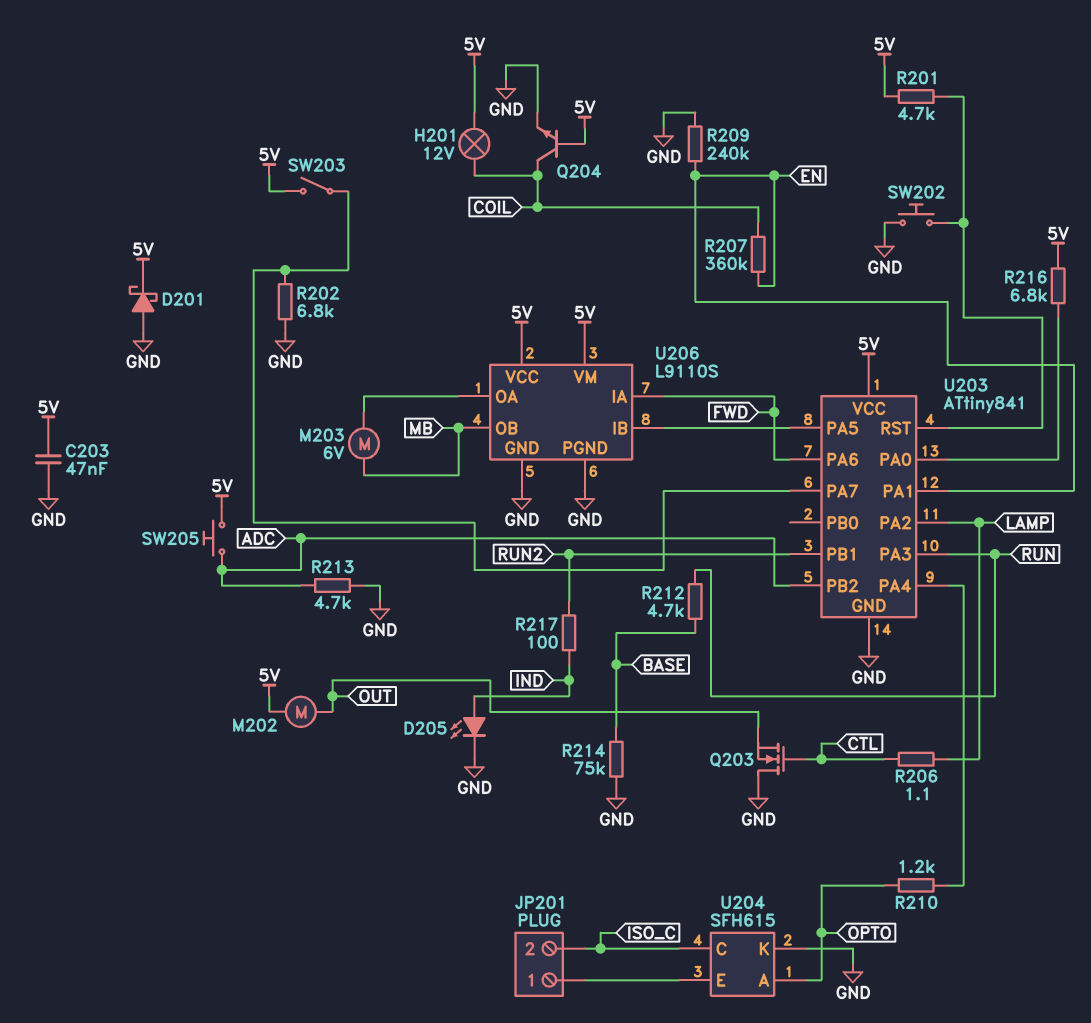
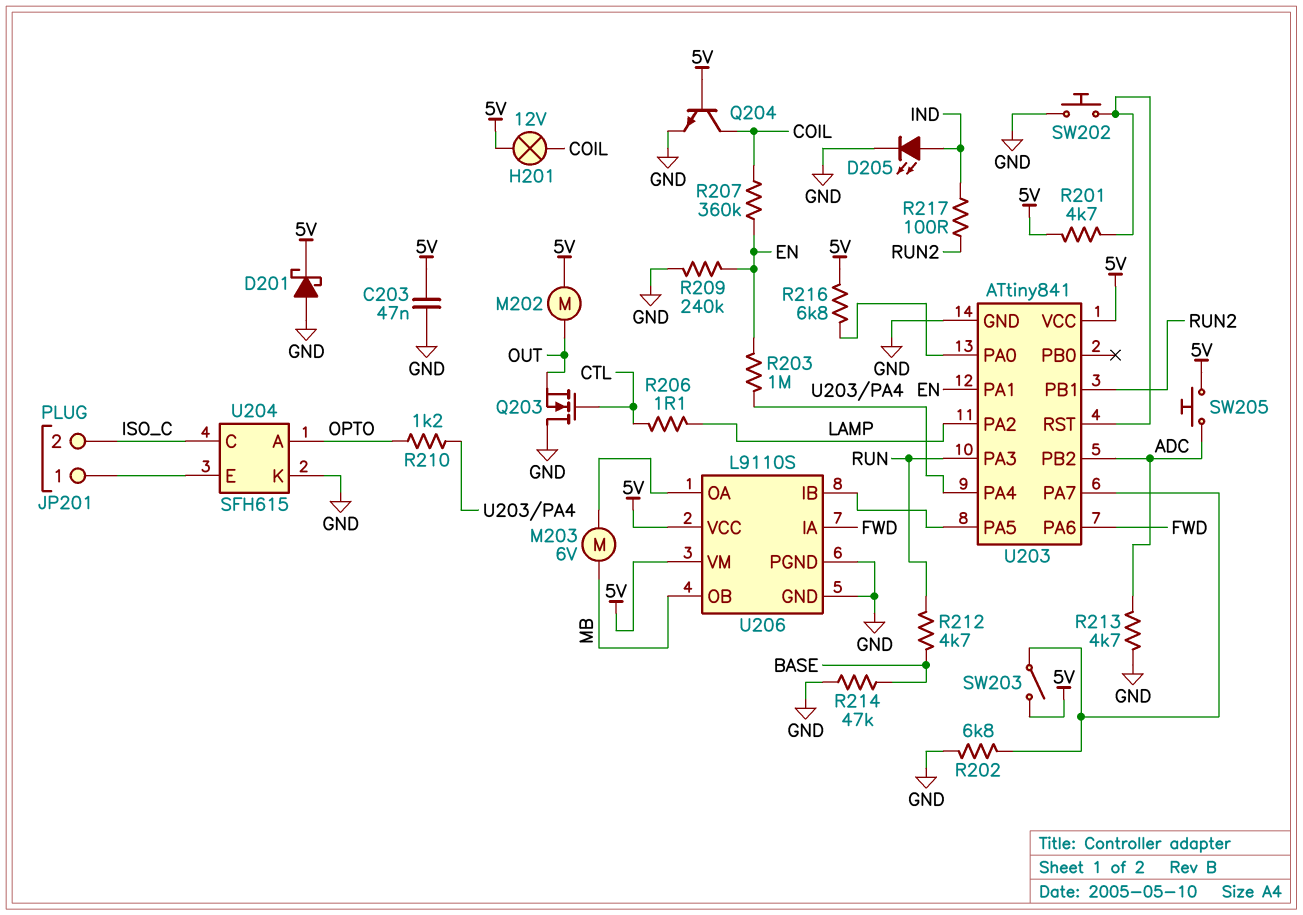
R203: none -> 1M (EN, U203/PA4)
R214: 75k (BASE, GND) -> 47k (BASE, GND)

